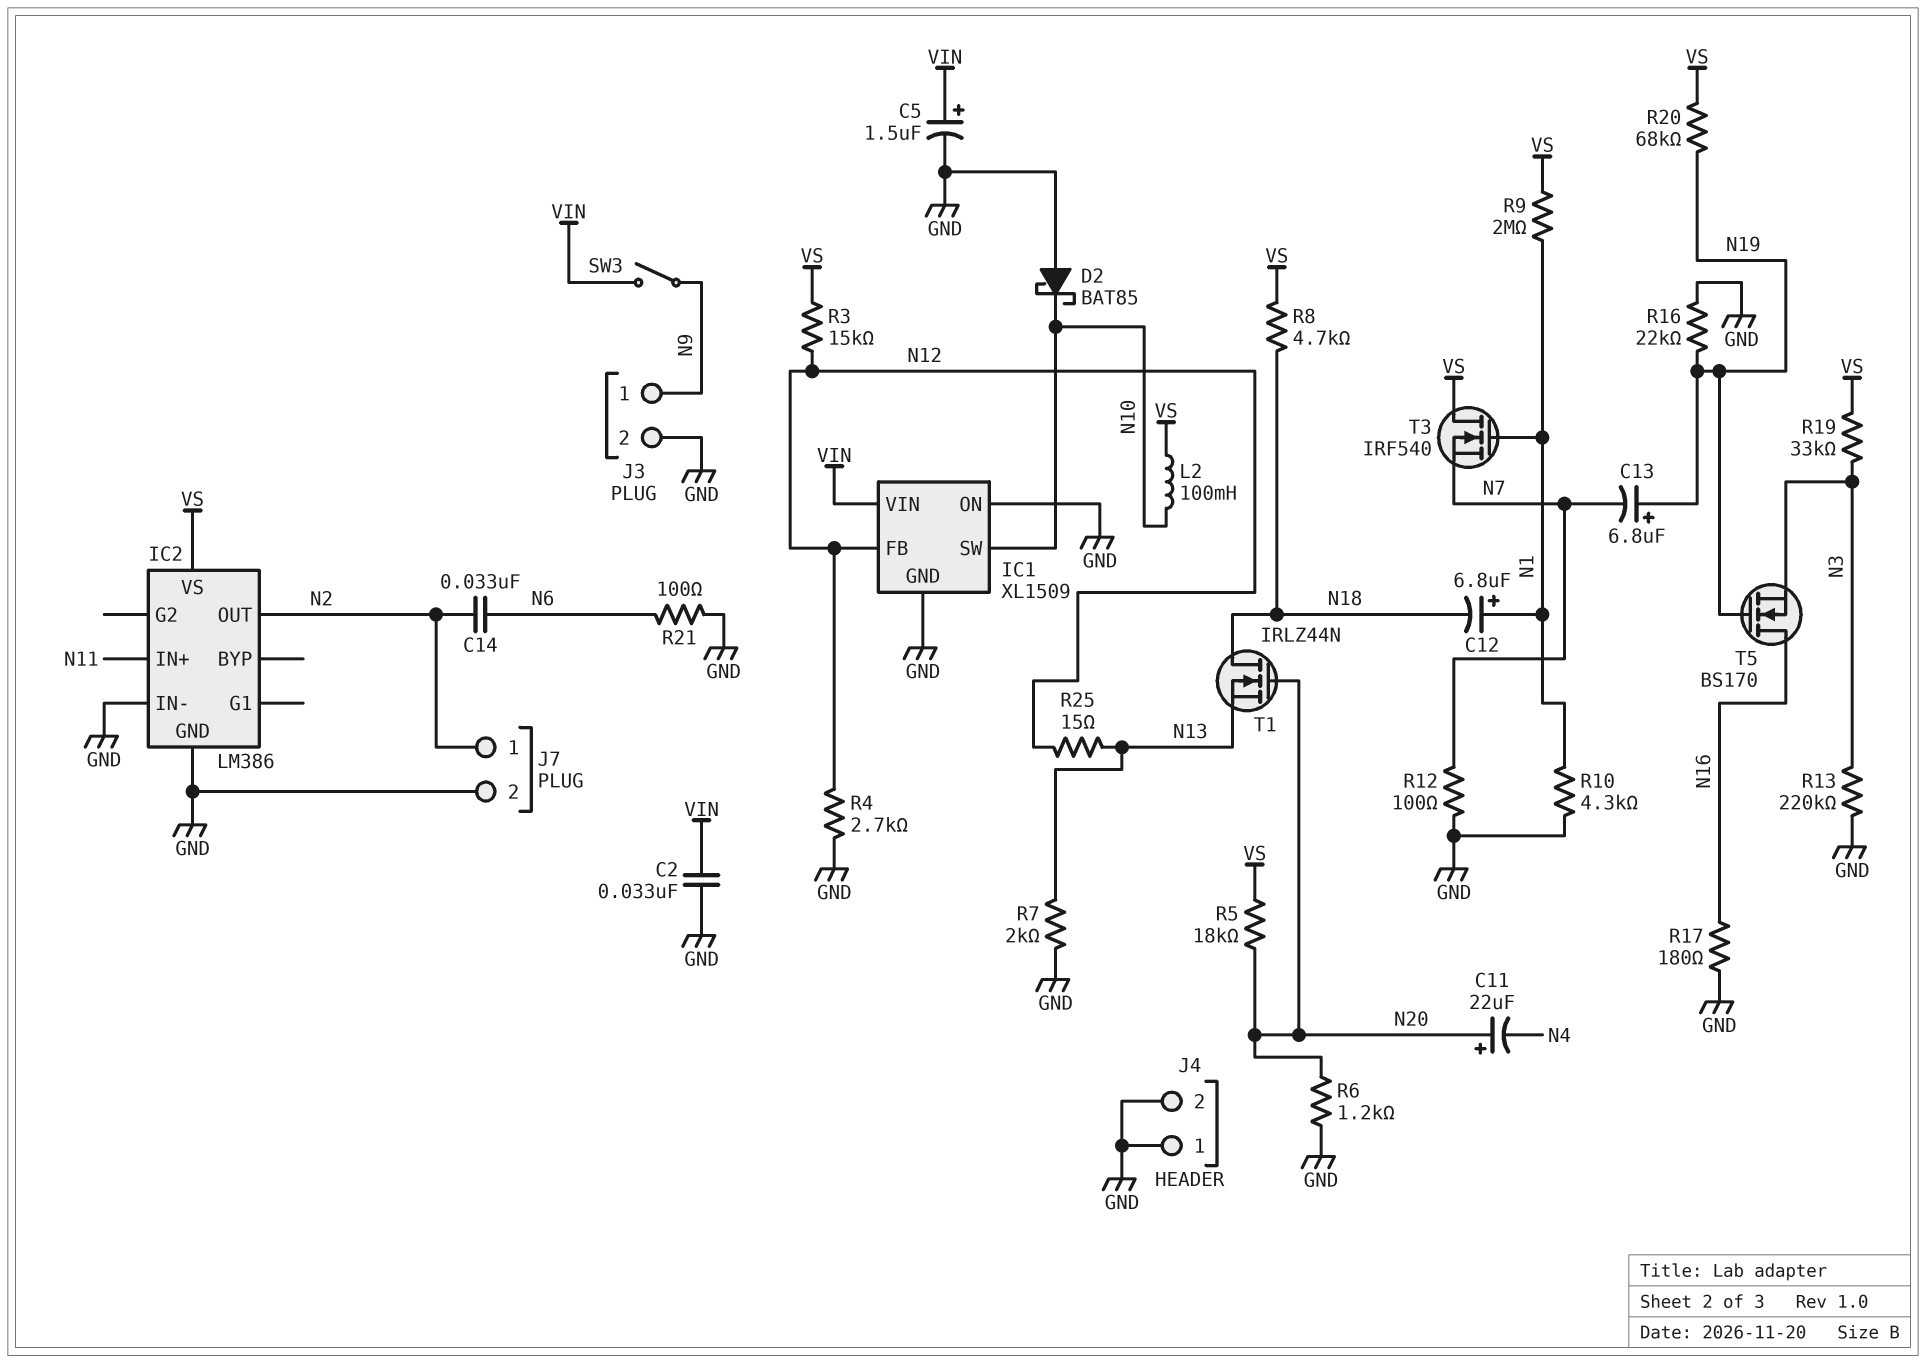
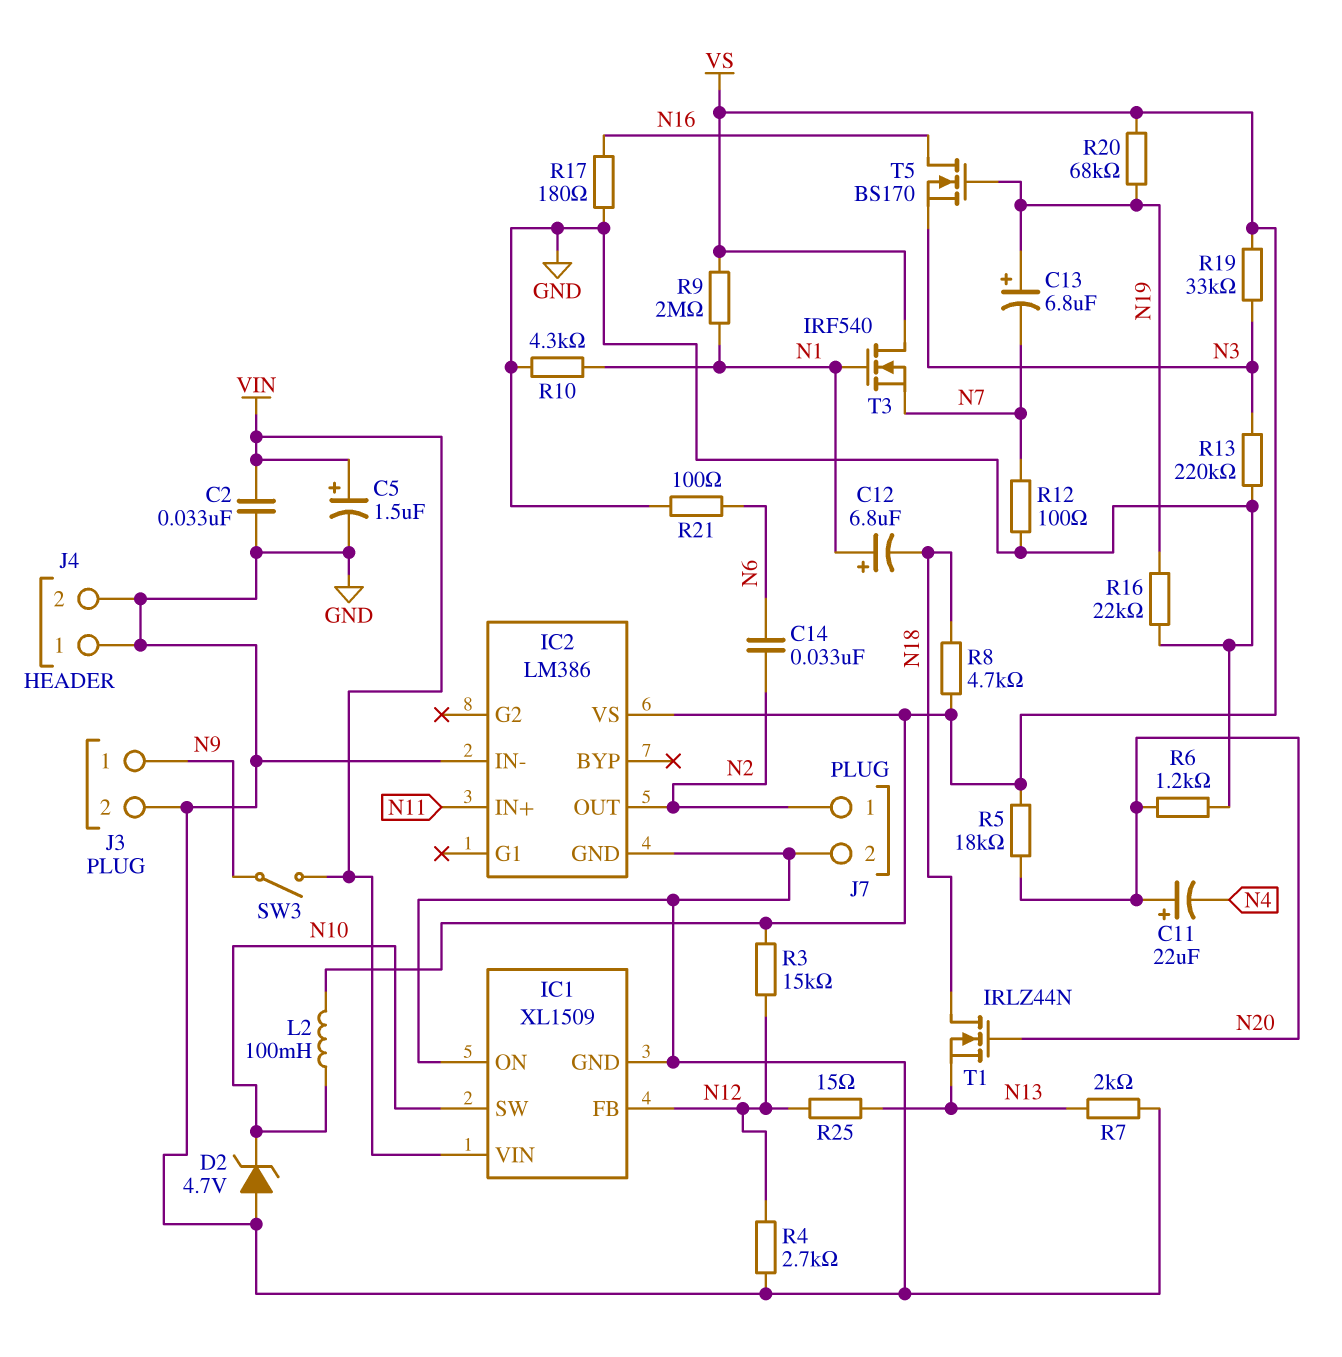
D2: schottky BAT85 (A GND, K N10) -> zener 4.7V (A GND, K N10)

